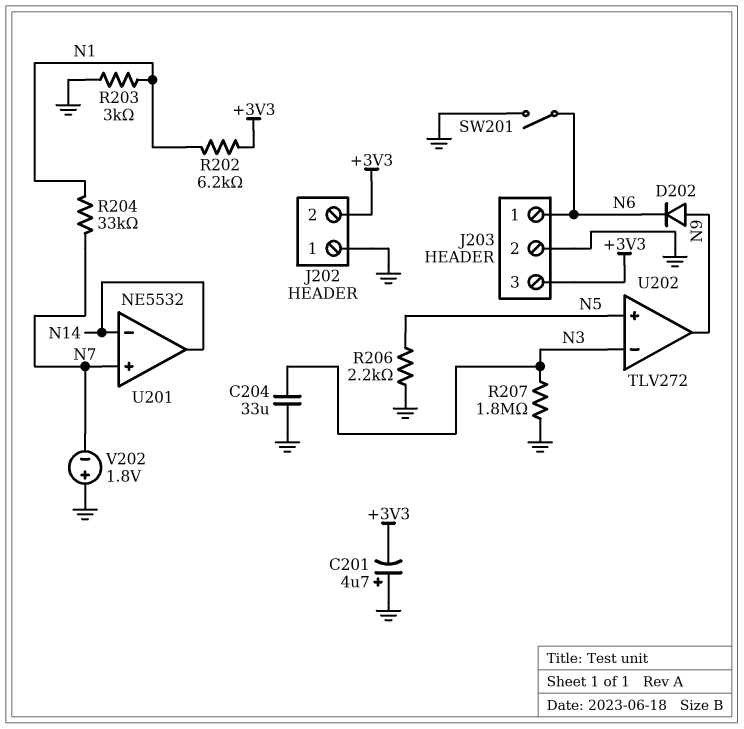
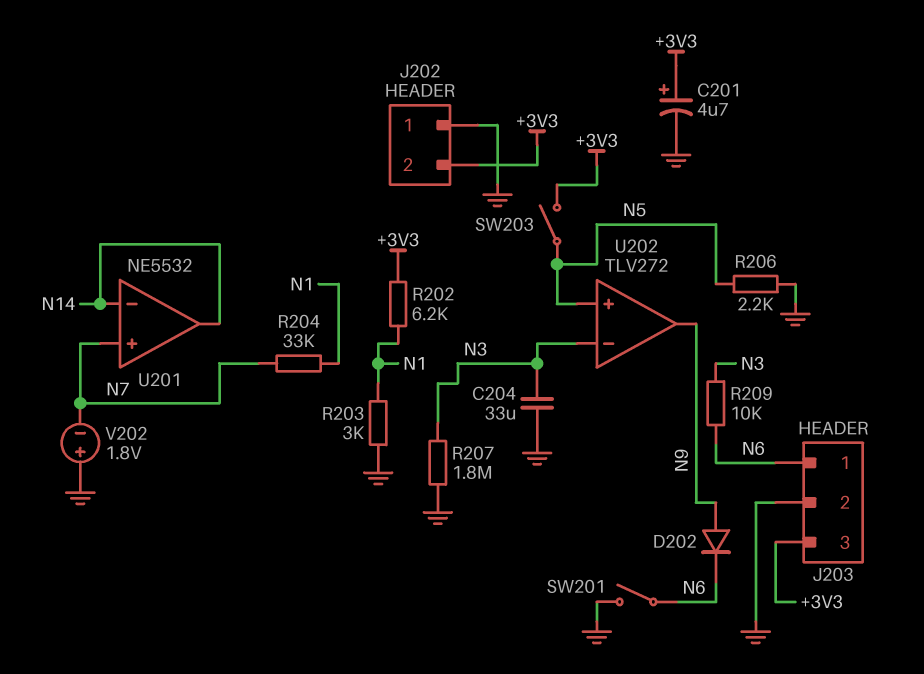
C201: 4.7uF (plus GND, minus +3V3) -> 4.7uF (plus +3V3, minus GND)
R209: none -> 10k (N3, N6)
SW203: none -> switch (+3V3, N5)

